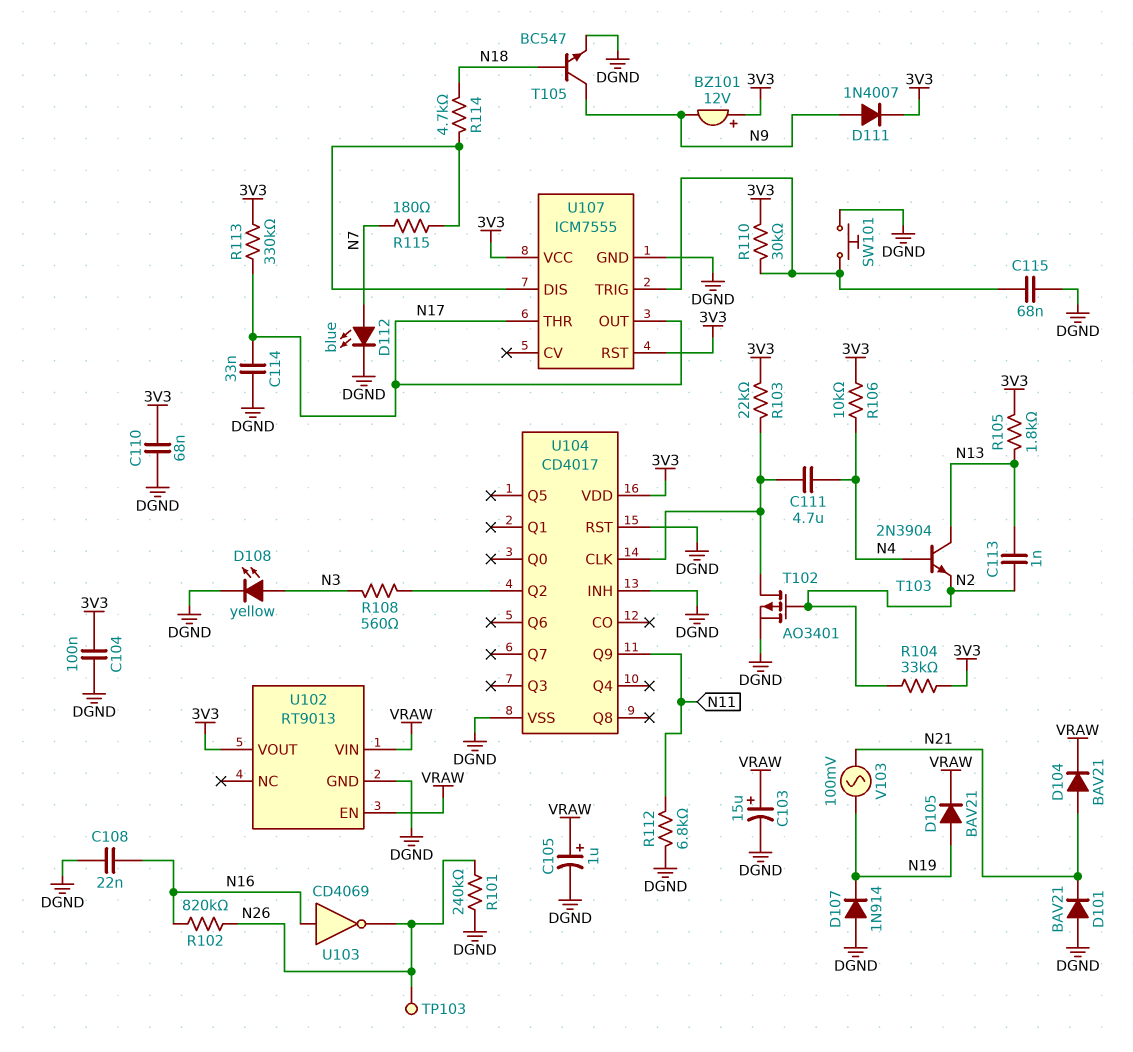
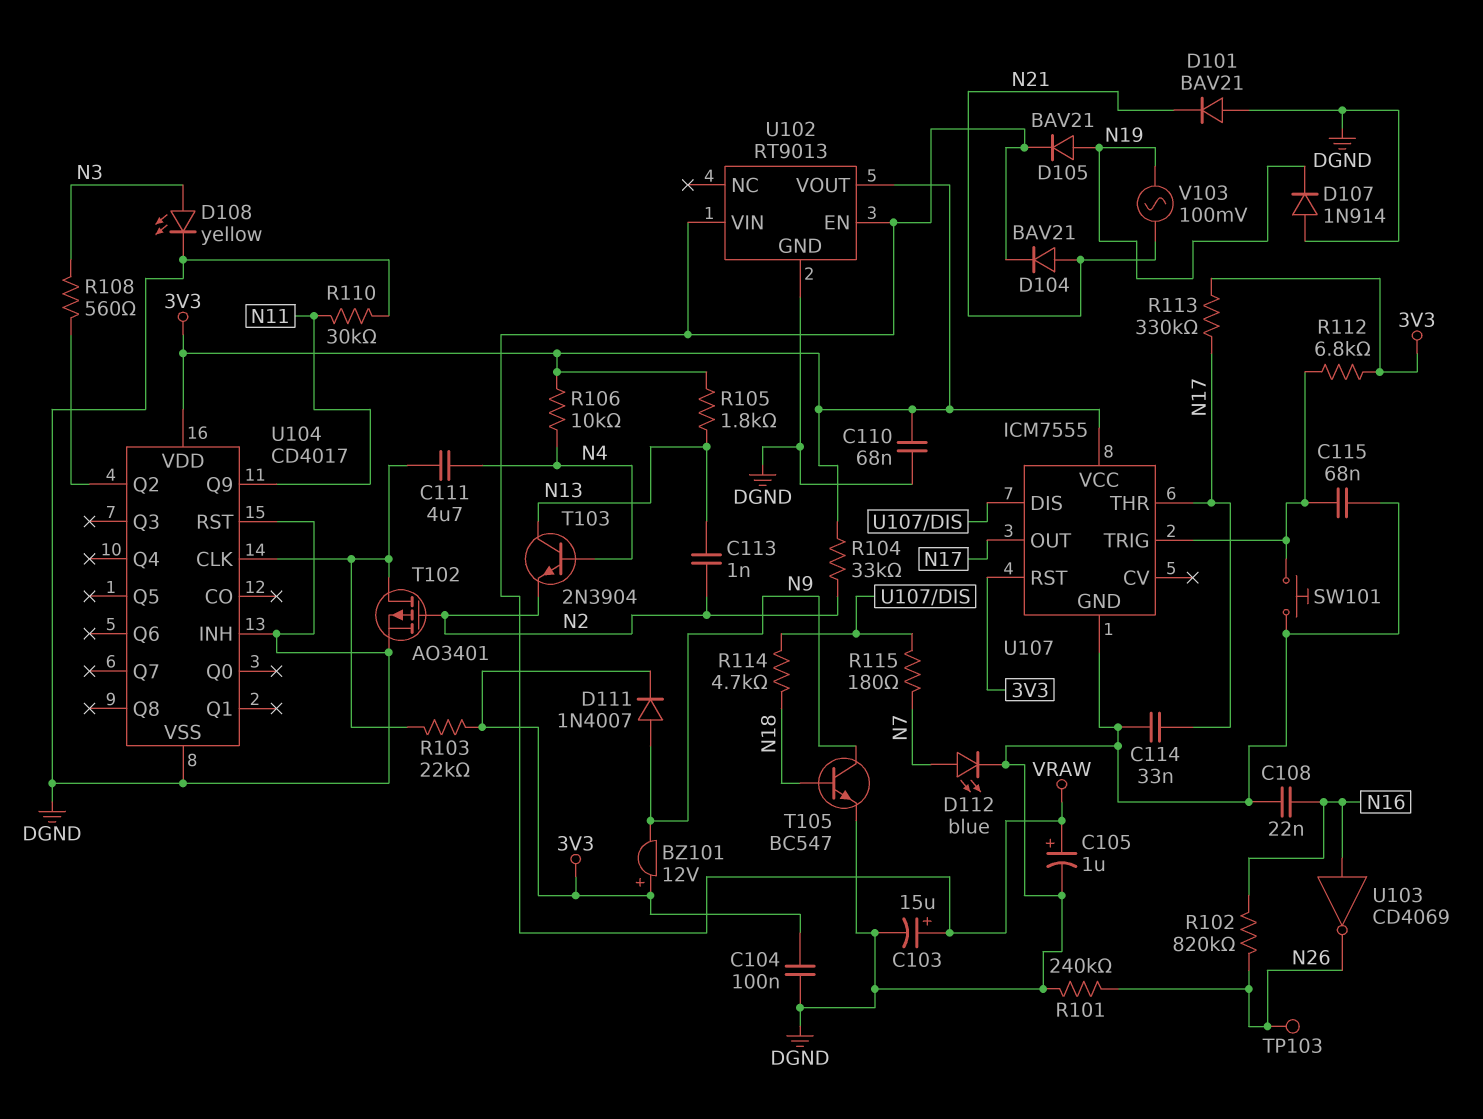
R110: 30k (3V3, U107/TRIG) -> 30k (DGND, N11)
R112: 6.8k (DGND, N11) -> 6.8k (3V3, U107/TRIG)

